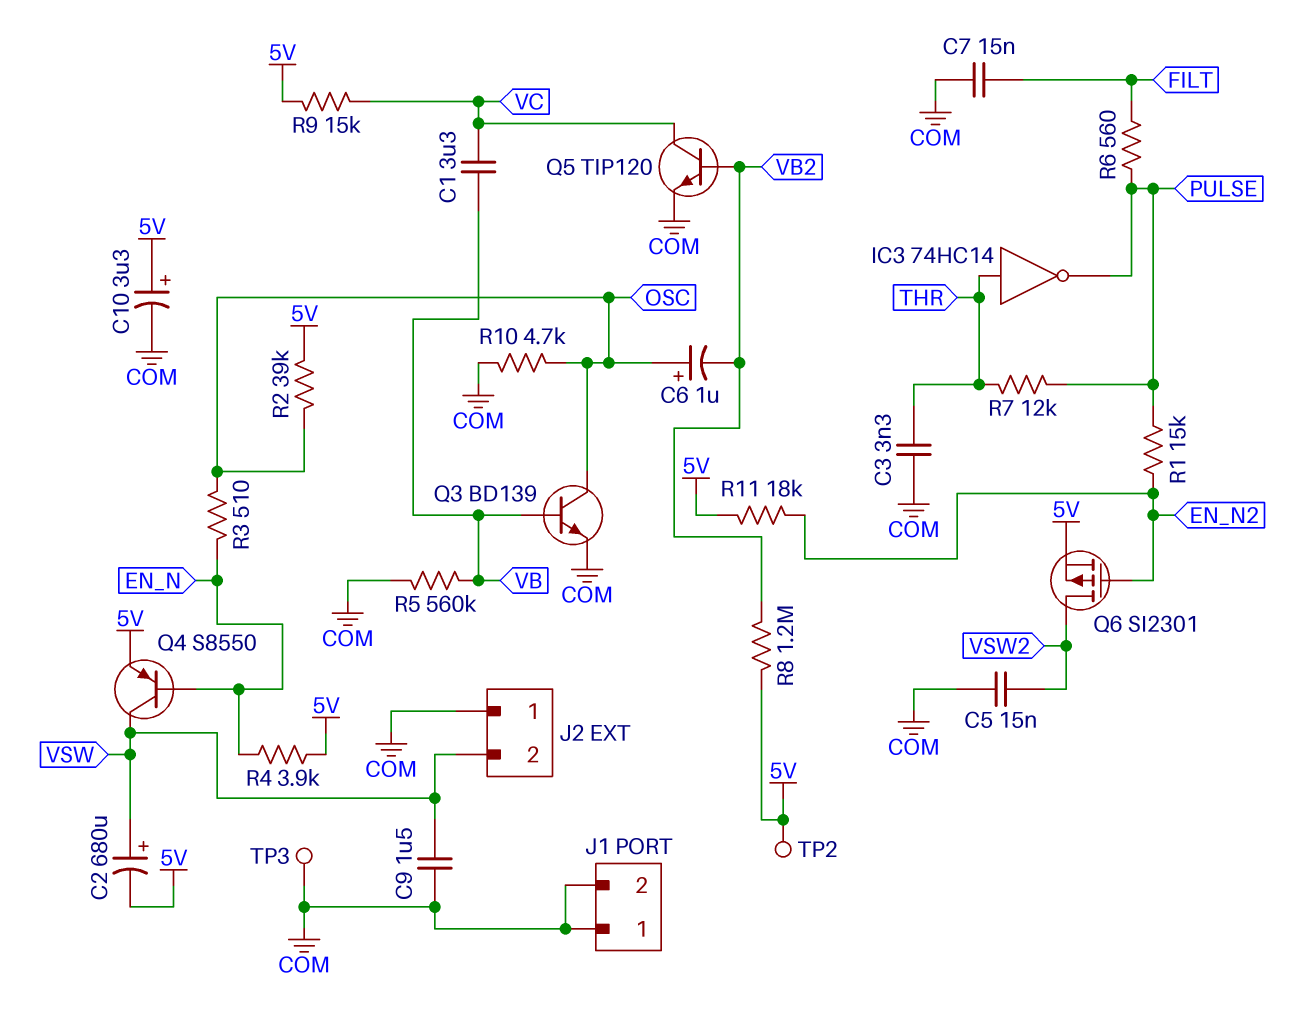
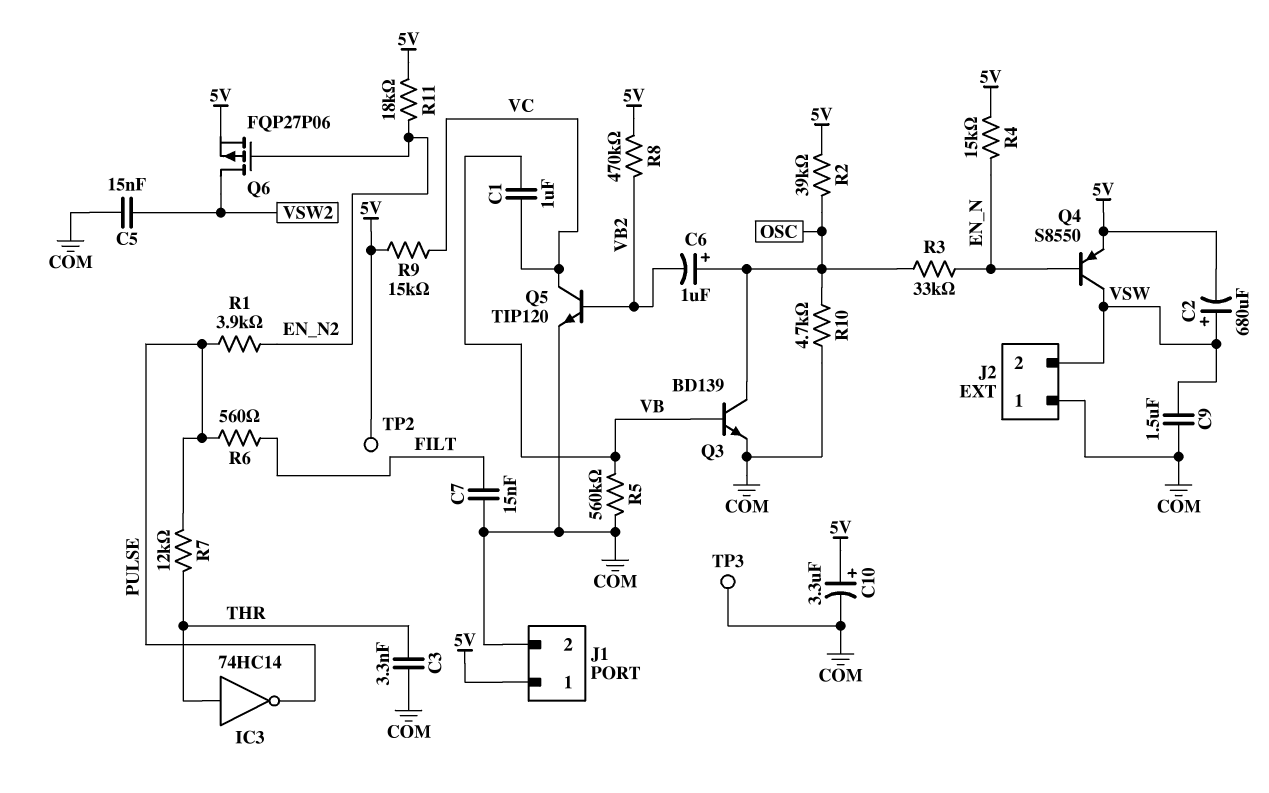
C1: 3.3uF (VB, VC) -> 1uF (VB, VC)
J1 pin 1: COM -> 5V
Q6: PMOS SI2301 (G EN_N2, D VSW2, S 5V) -> PMOS FQP27P06 (G EN_N2, D VSW2, S 5V)
R1: 15k (EN_N2, PULSE) -> 3.9k (EN_N2, PULSE)
R3: 510 (EN_N, OSC) -> 33k (EN_N, OSC)
R4: 3.9k (5V, EN_N) -> 15k (5V, EN_N)
R8: 1.2M (5V, VB2) -> 470k (5V, VB2)

